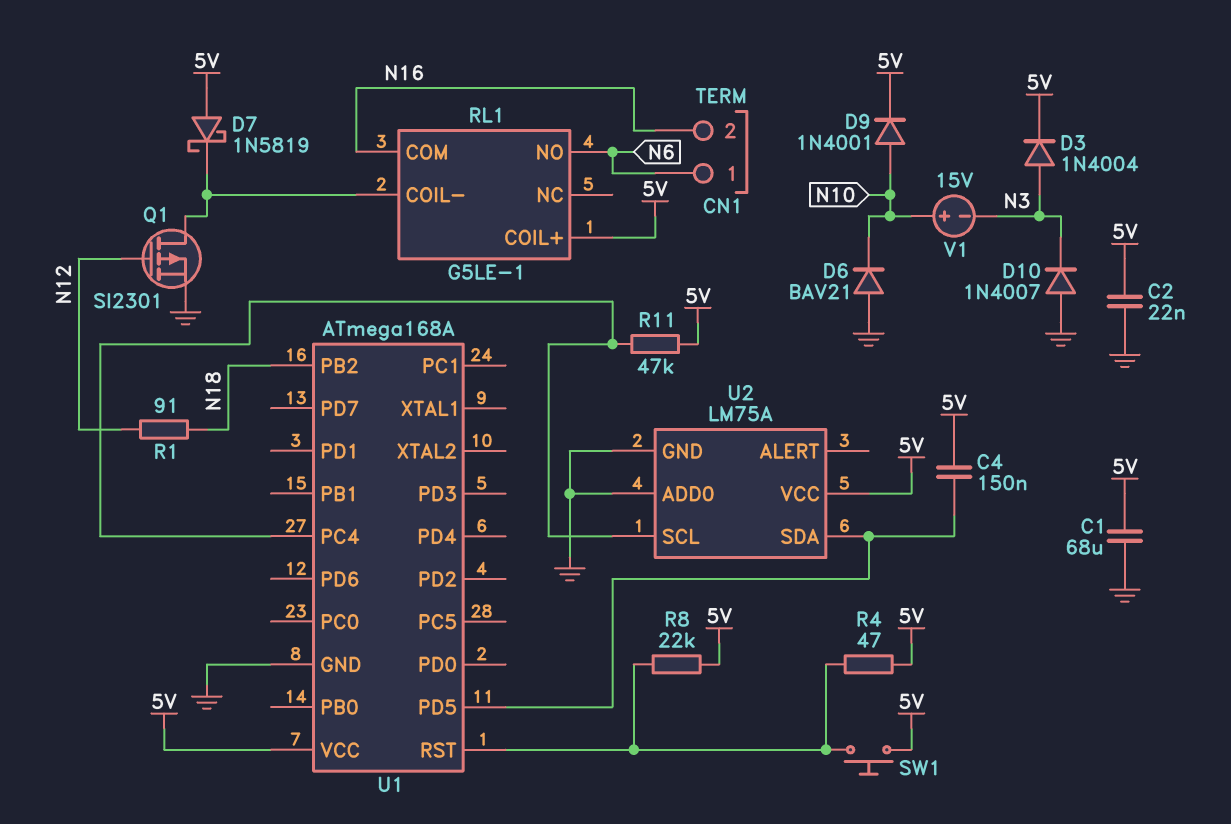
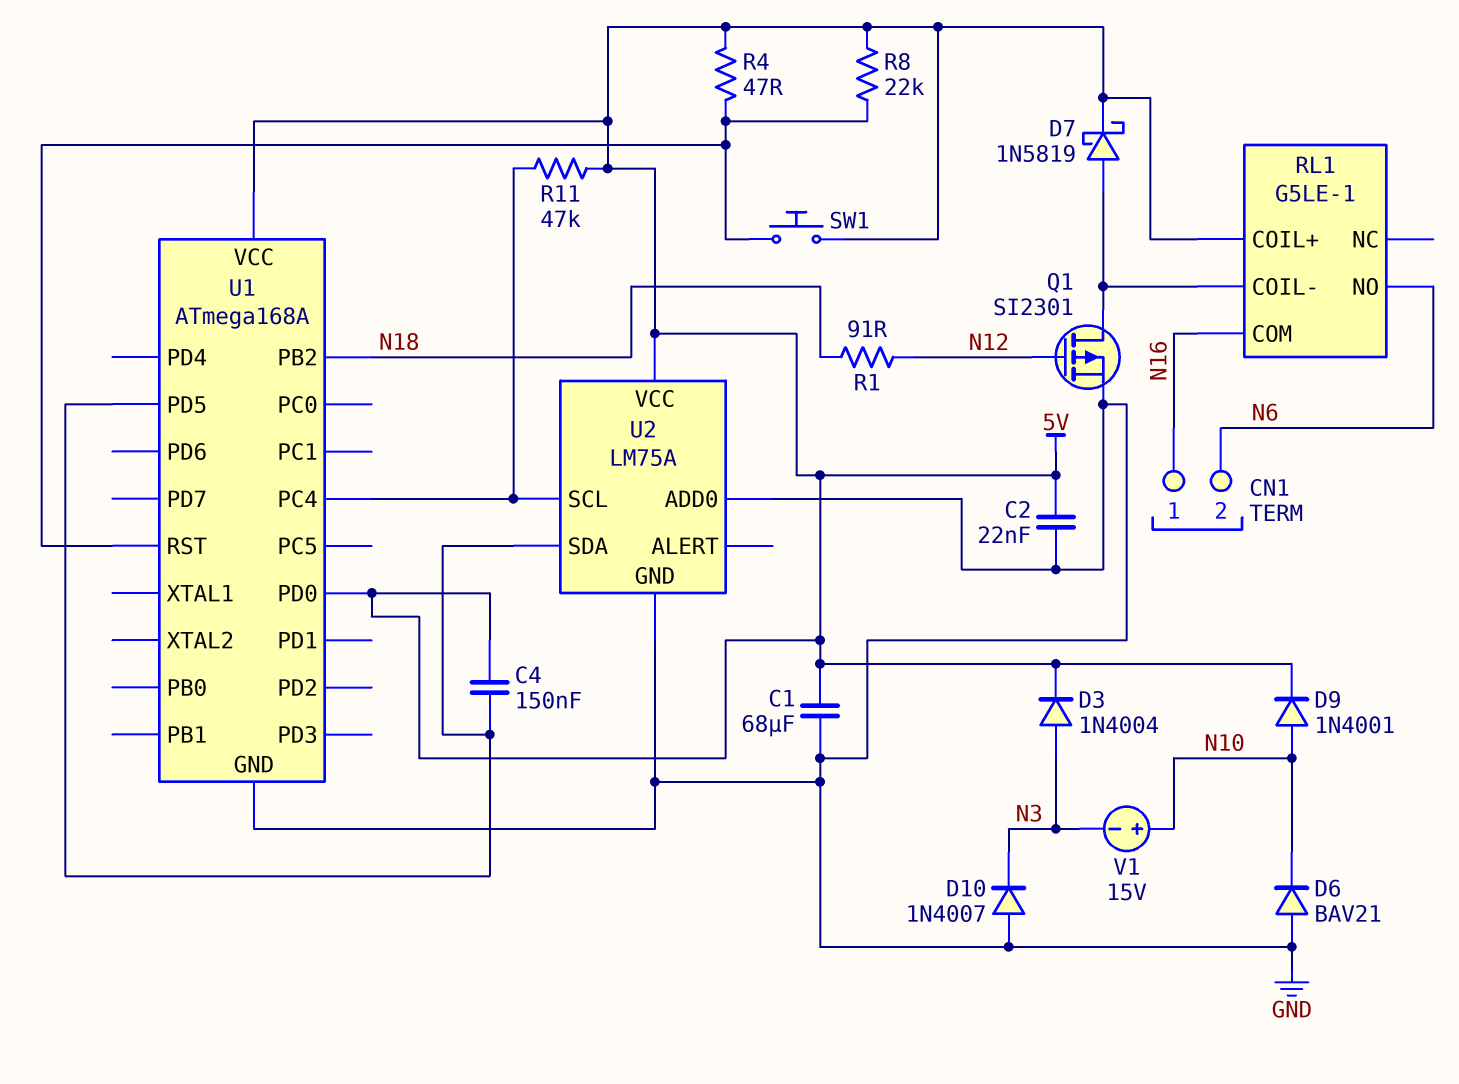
CN1 pin 1: N6 -> N16
CN1 pin 2: N16 -> N6
D7: schottky 1N5819 (A 5V, K RL1/COIL-) -> schottky 1N5819 (A RL1/COIL-, K 5V)
U1 pin PD0: none -> 5V

